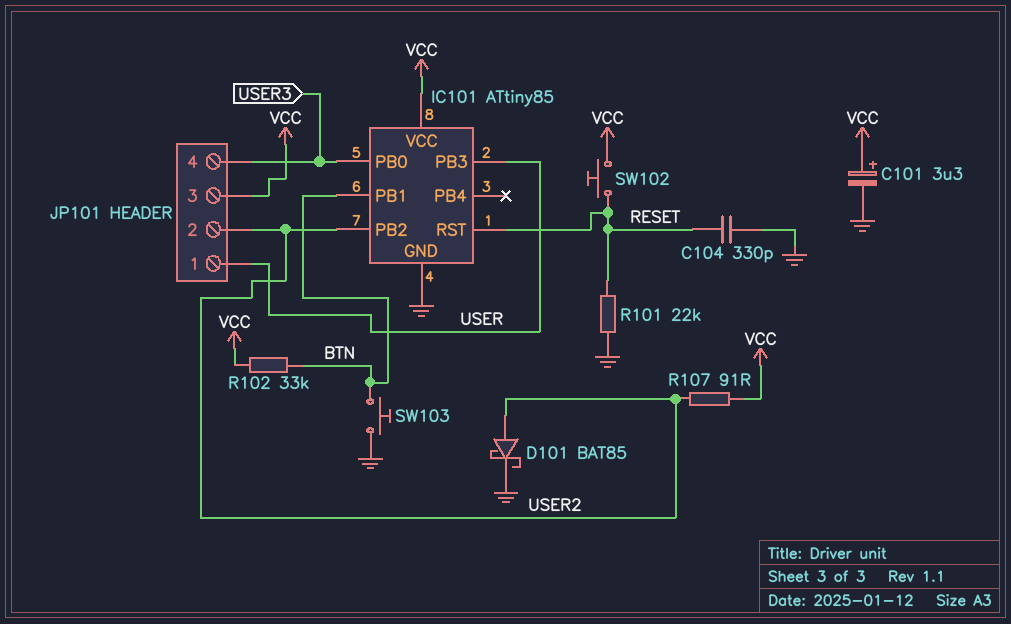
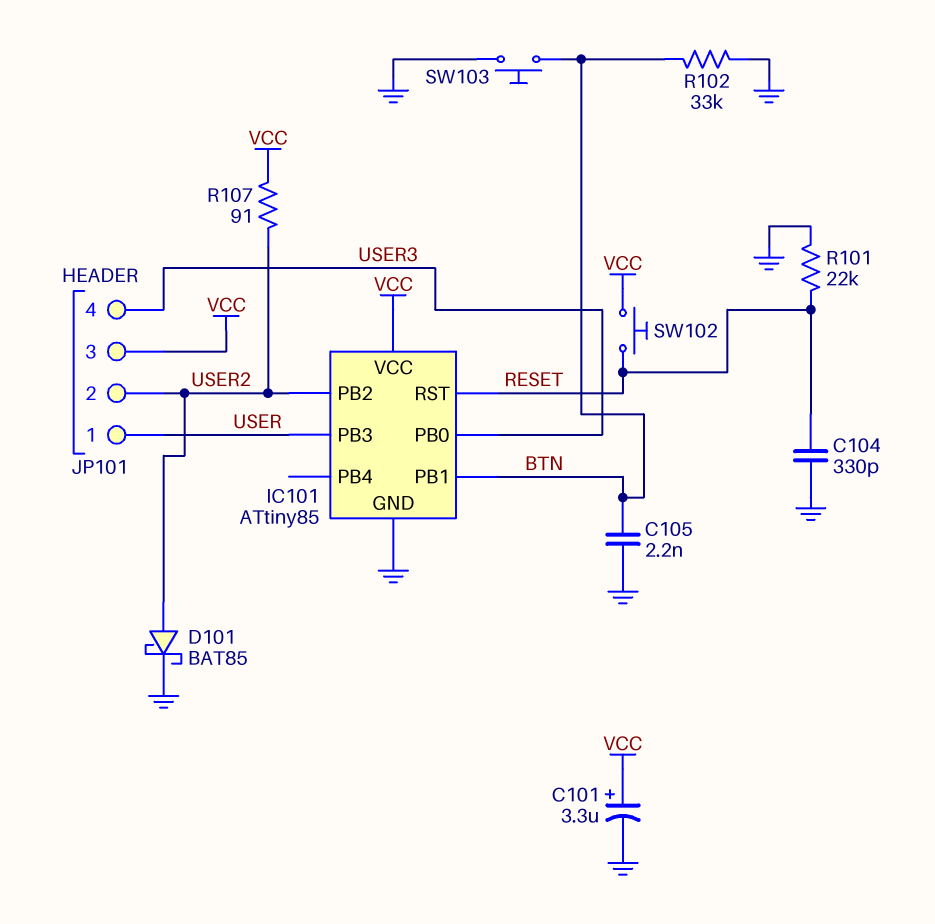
C105: none -> 2.2nF (BTN, GND)
R102: 33k (BTN, VCC) -> 33k (BTN, GND)

